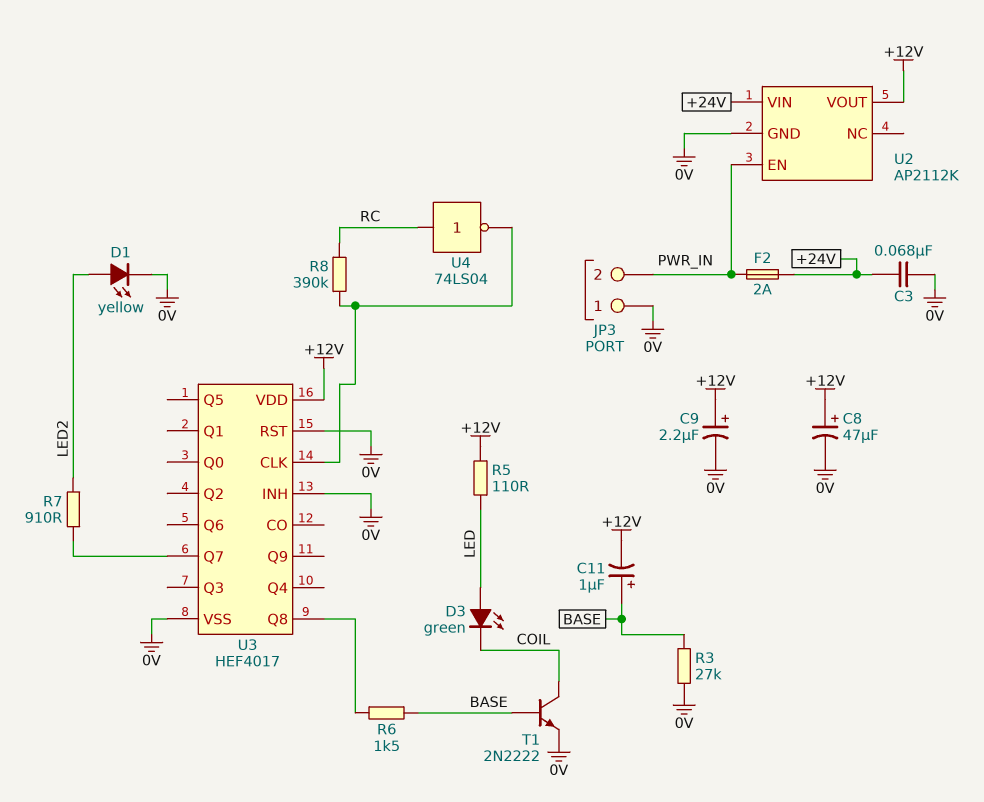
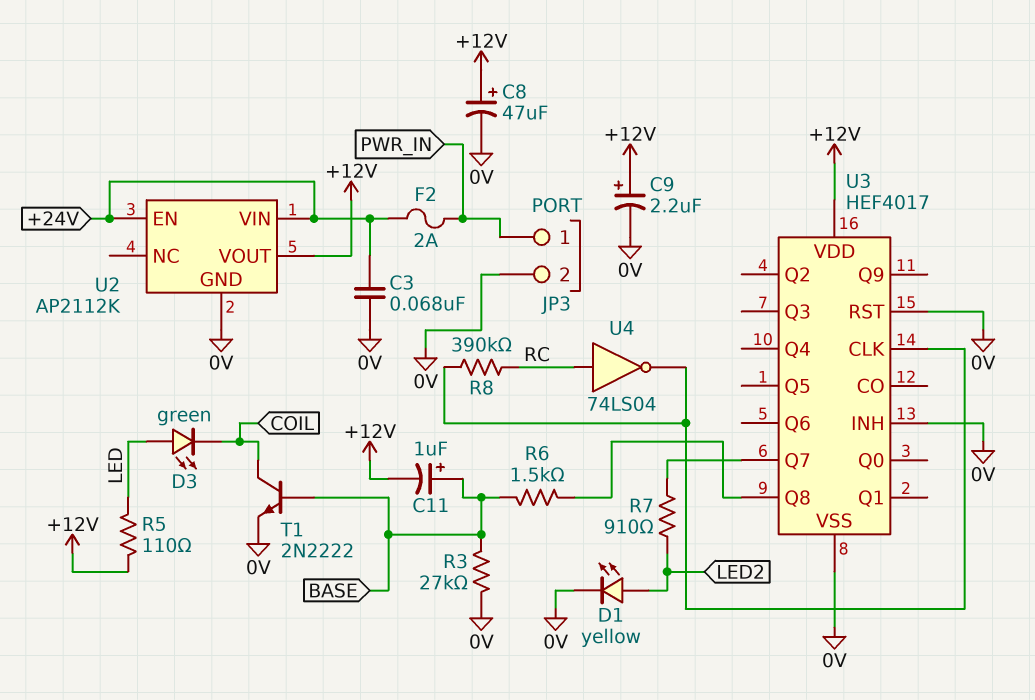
JP3 pin 1: 0V -> PWR_IN
JP3 pin 2: PWR_IN -> 0V
U2 pin EN: PWR_IN -> +24V

